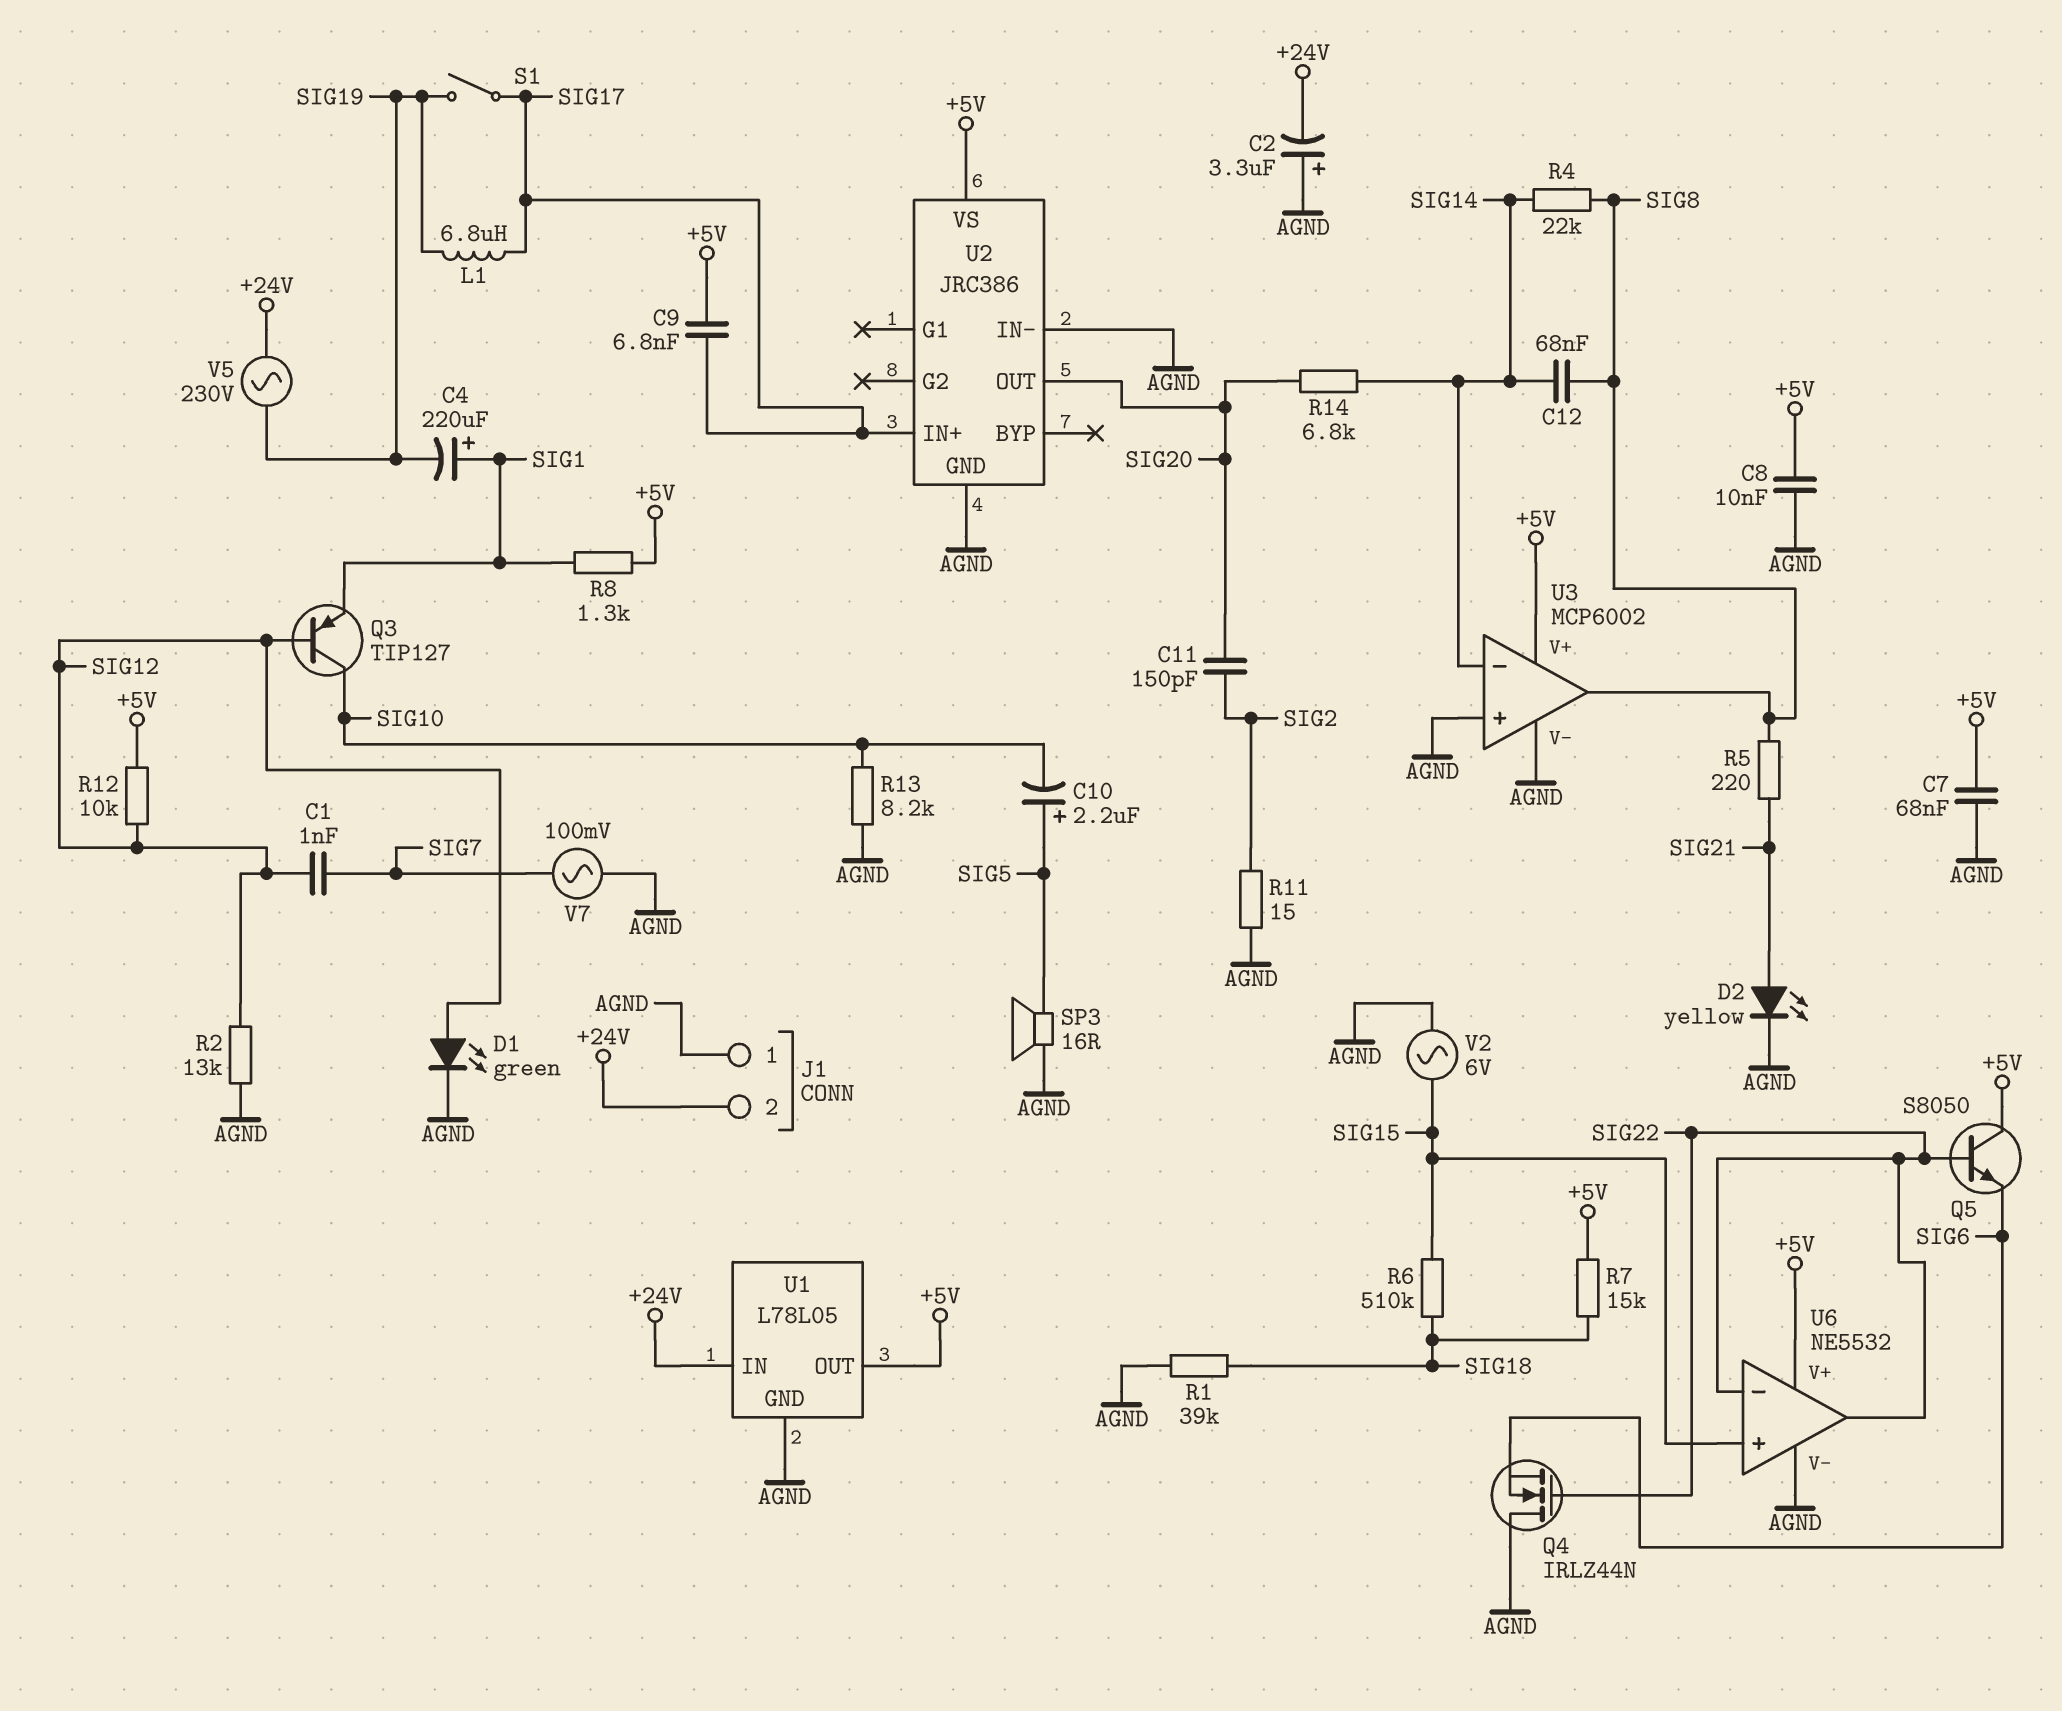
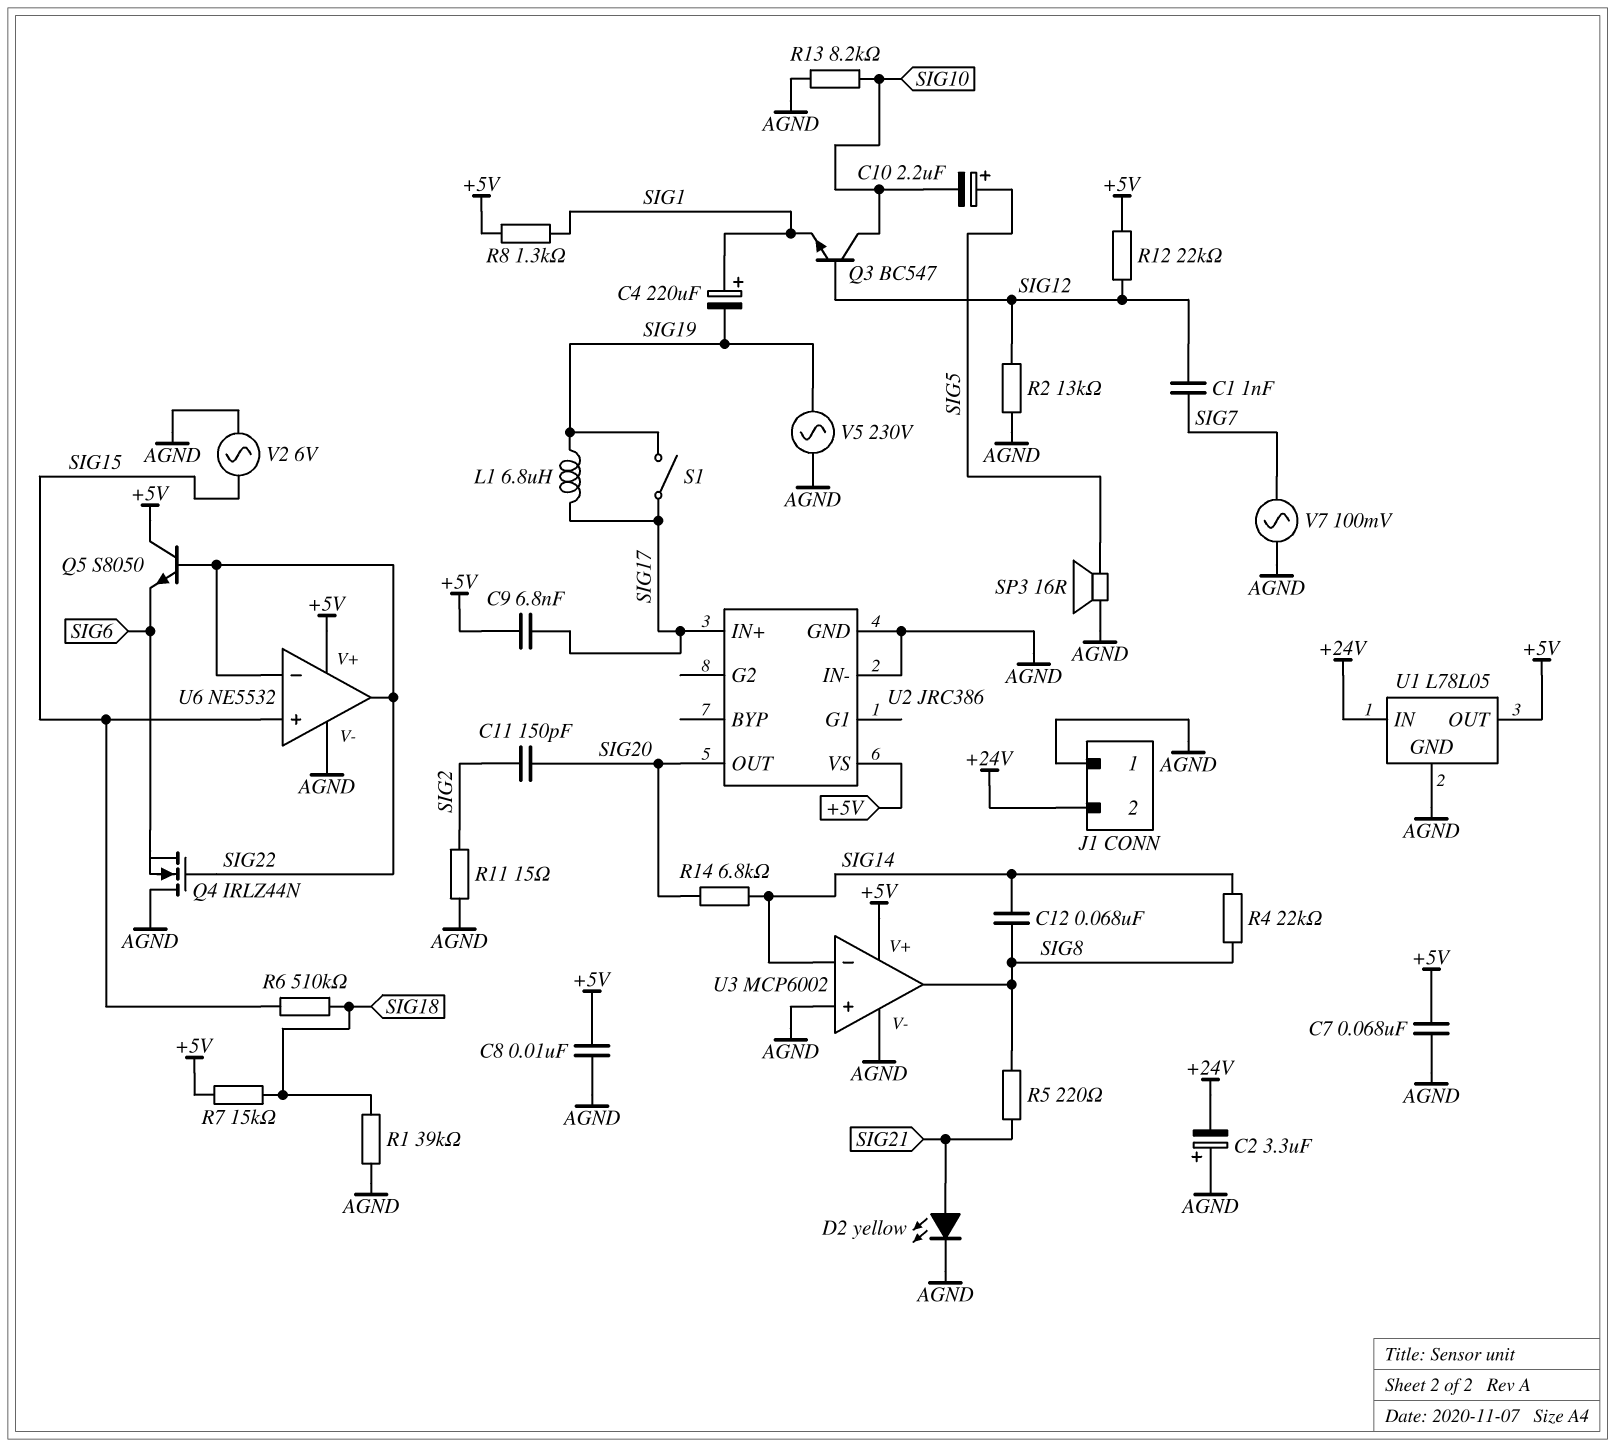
D1: LED green (A SIG12, K AGND) -> none
Q3: PNP TIP127 (B SIG12, C SIG10, E SIG1) -> NPN BC547 (B SIG12, C SIG10, E SIG1)
R12: 10k (+5V, SIG12) -> 22k (+5V, SIG12)
V5: AC 230V (+24V, SIG19) -> AC 230V (AGND, SIG19)

